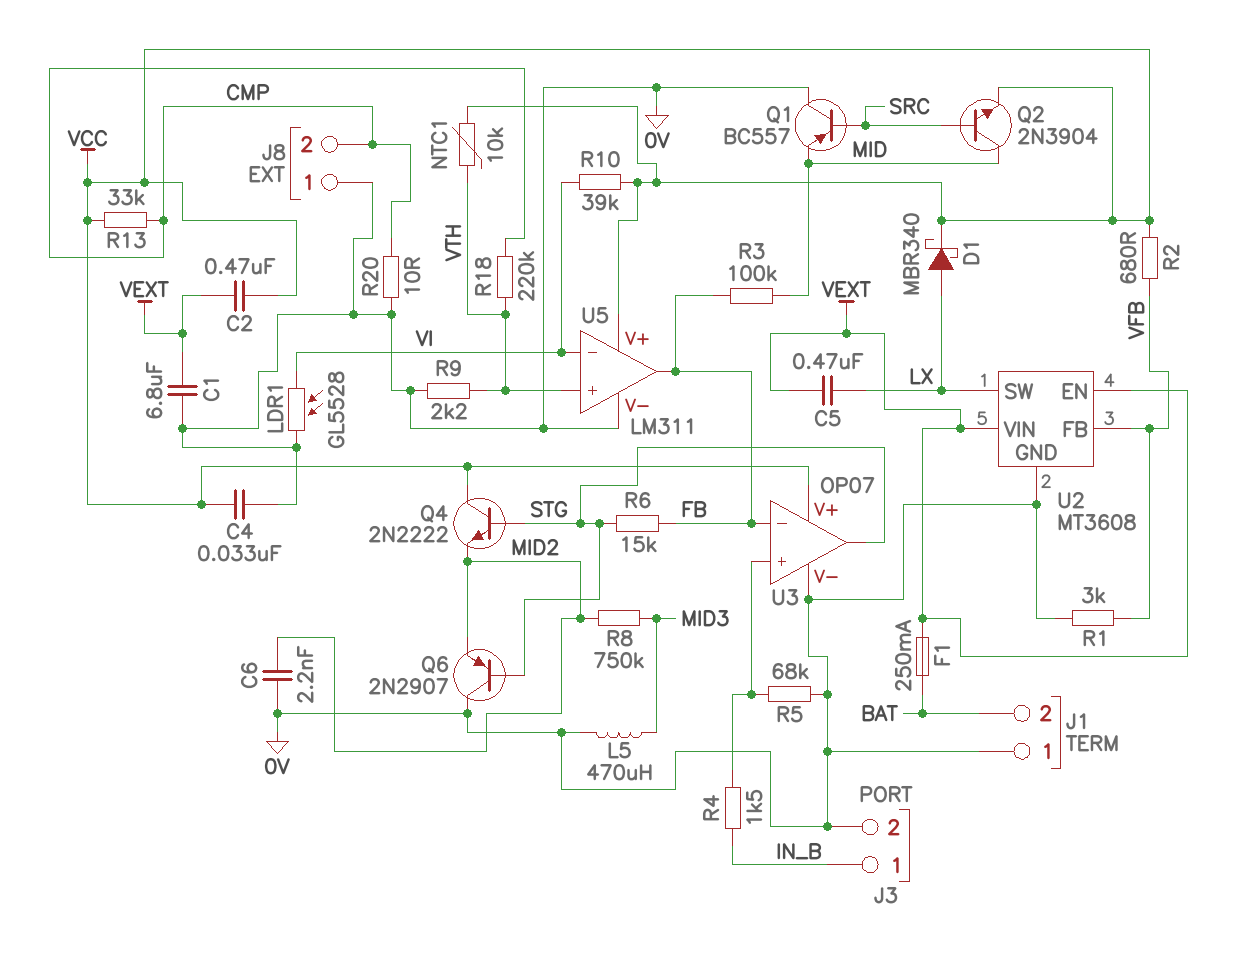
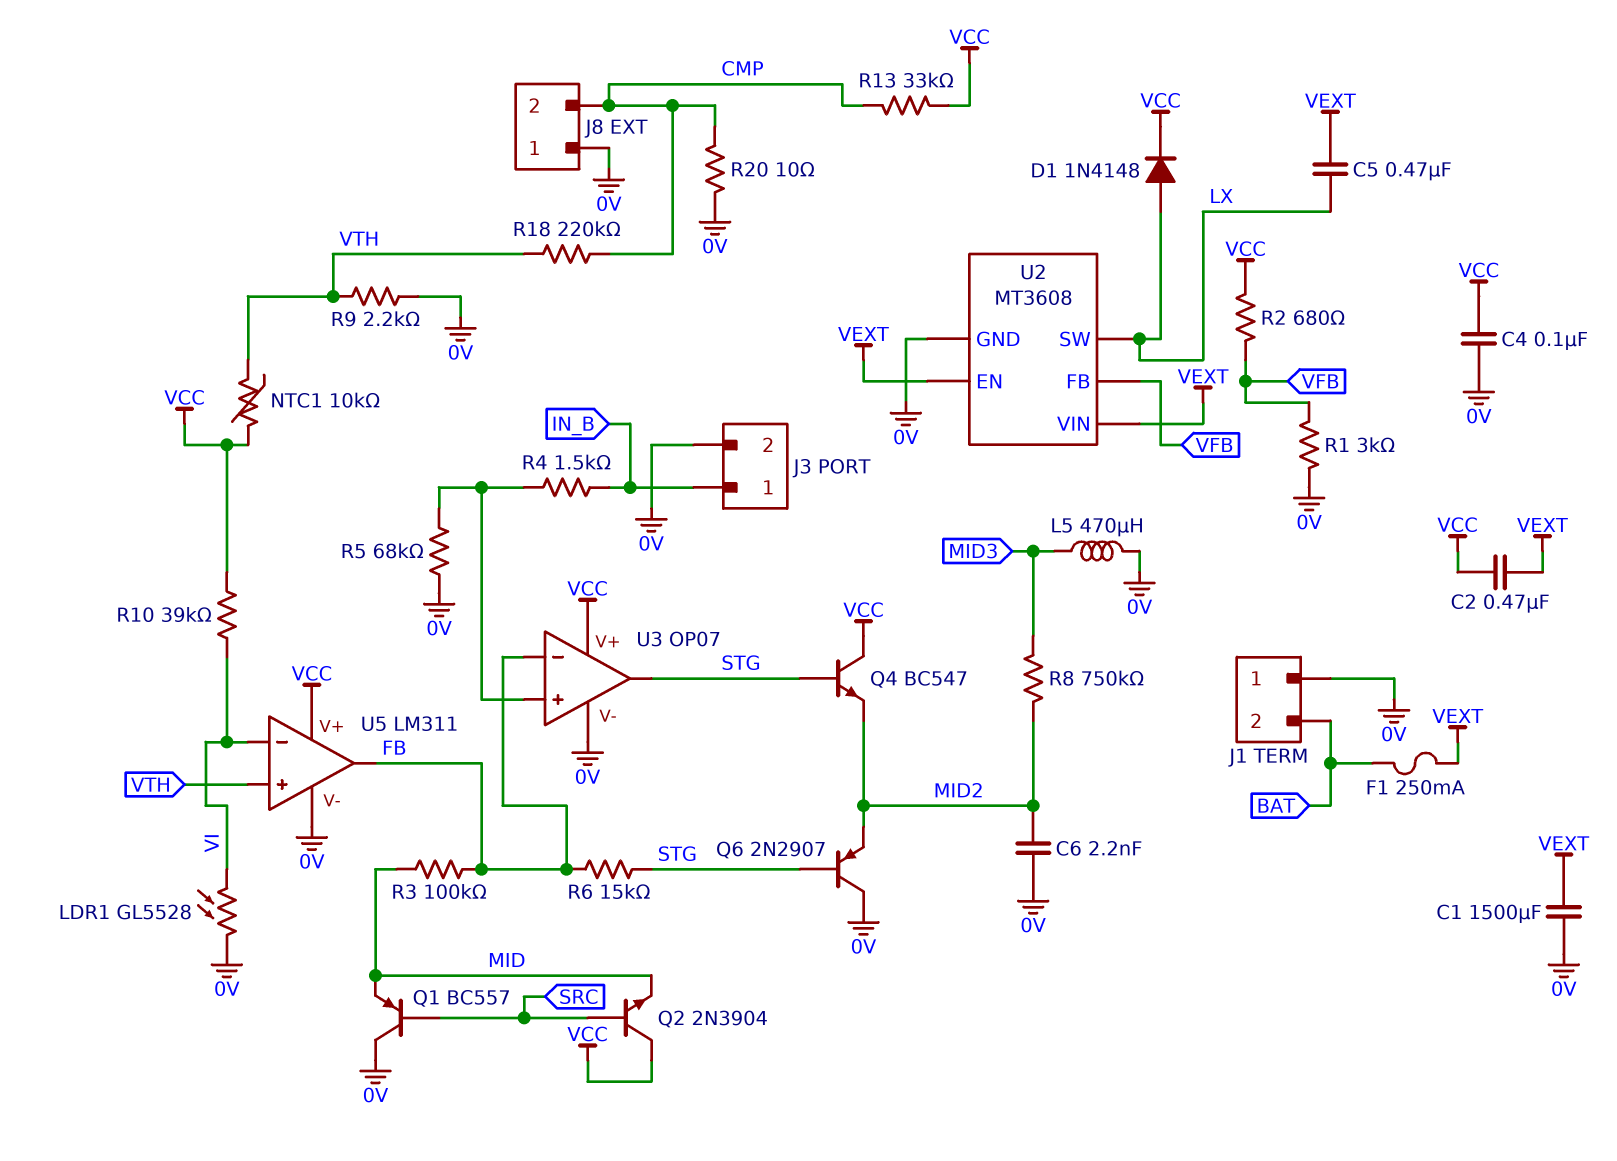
C1: 6.8uF (0V, VEXT) -> 1500uF (0V, VEXT)
C4: 33nF (0V, VCC) -> 100nF (0V, VCC)
D1: schottky MBR340 (A LX, K VCC) -> diode 1N4148 (A LX, K VCC)
Q2: NPN 2N3904 (B SRC, C MID, E VCC) -> NPN 2N3904 (B SRC, C VCC, E MID)
Q4: NPN 2N2222 (B STG, C VCC, E MID2) -> NPN BC547 (B STG, C VCC, E MID2)

